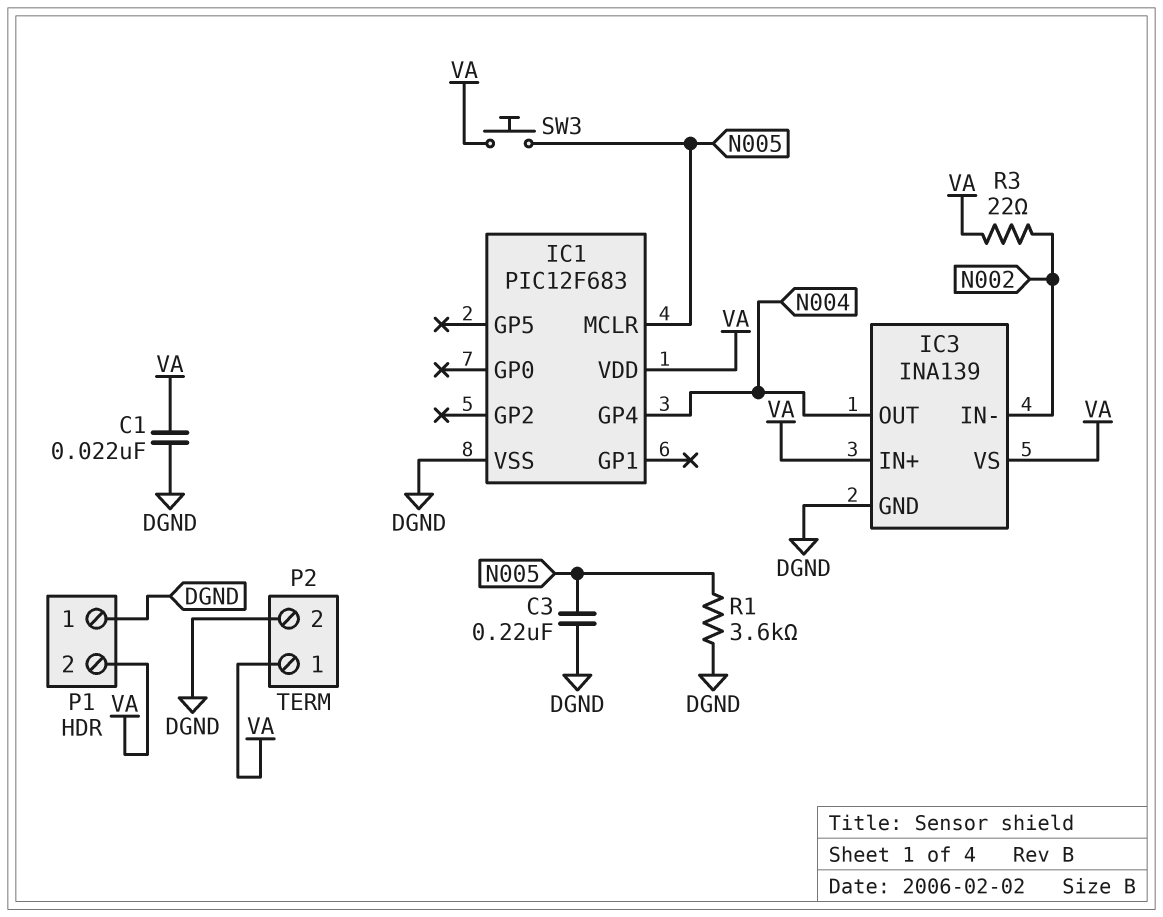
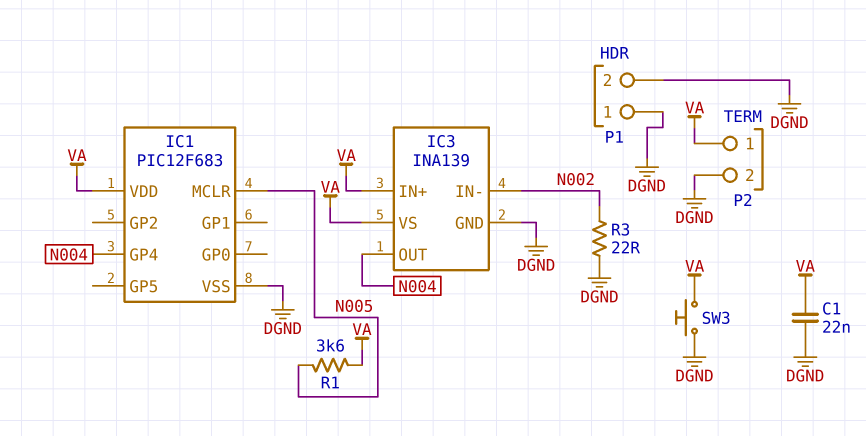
C3: 220nF (DGND, N005) -> none
P1 pin 2: VA -> DGND
R1: 3.6k (DGND, N005) -> 3.6k (N005, VA)
R3: 22 (N002, VA) -> 22 (DGND, N002)
SW3: button (N005, VA) -> button (DGND, VA)

